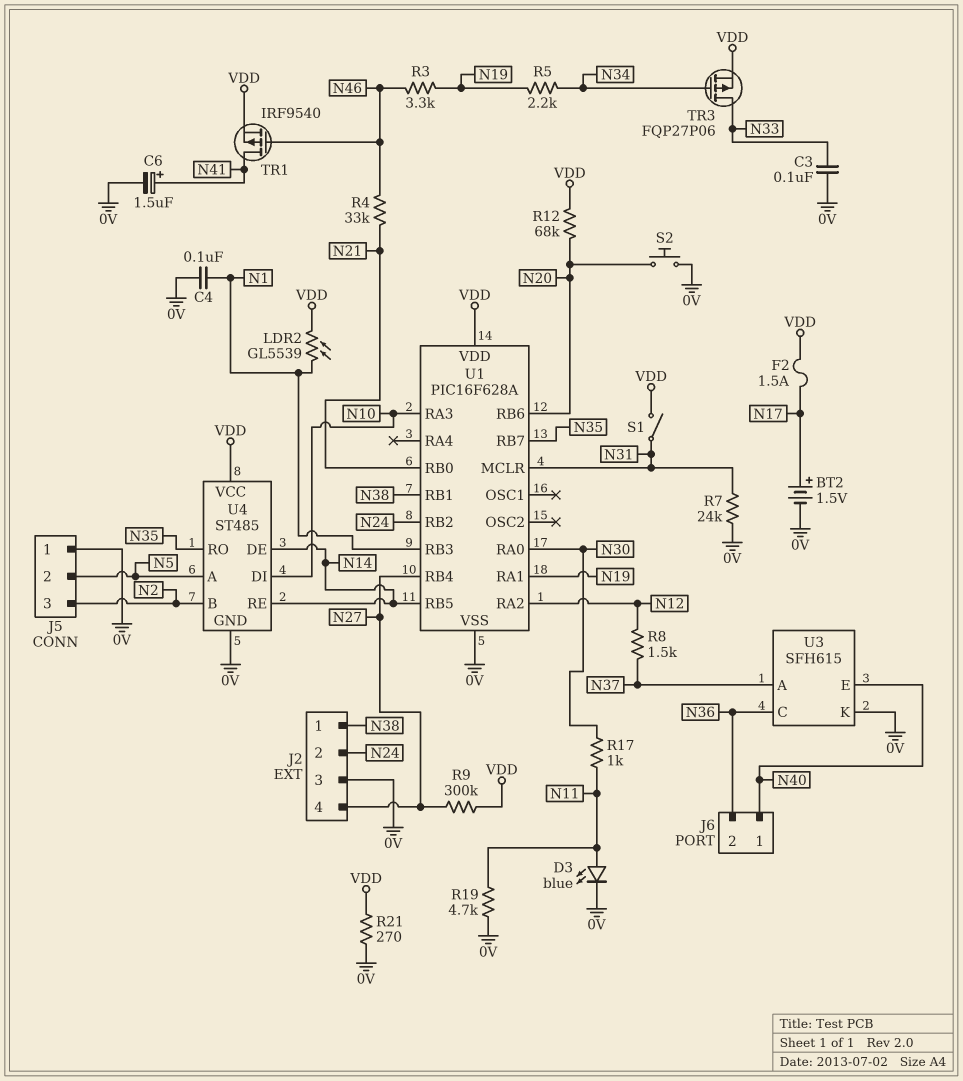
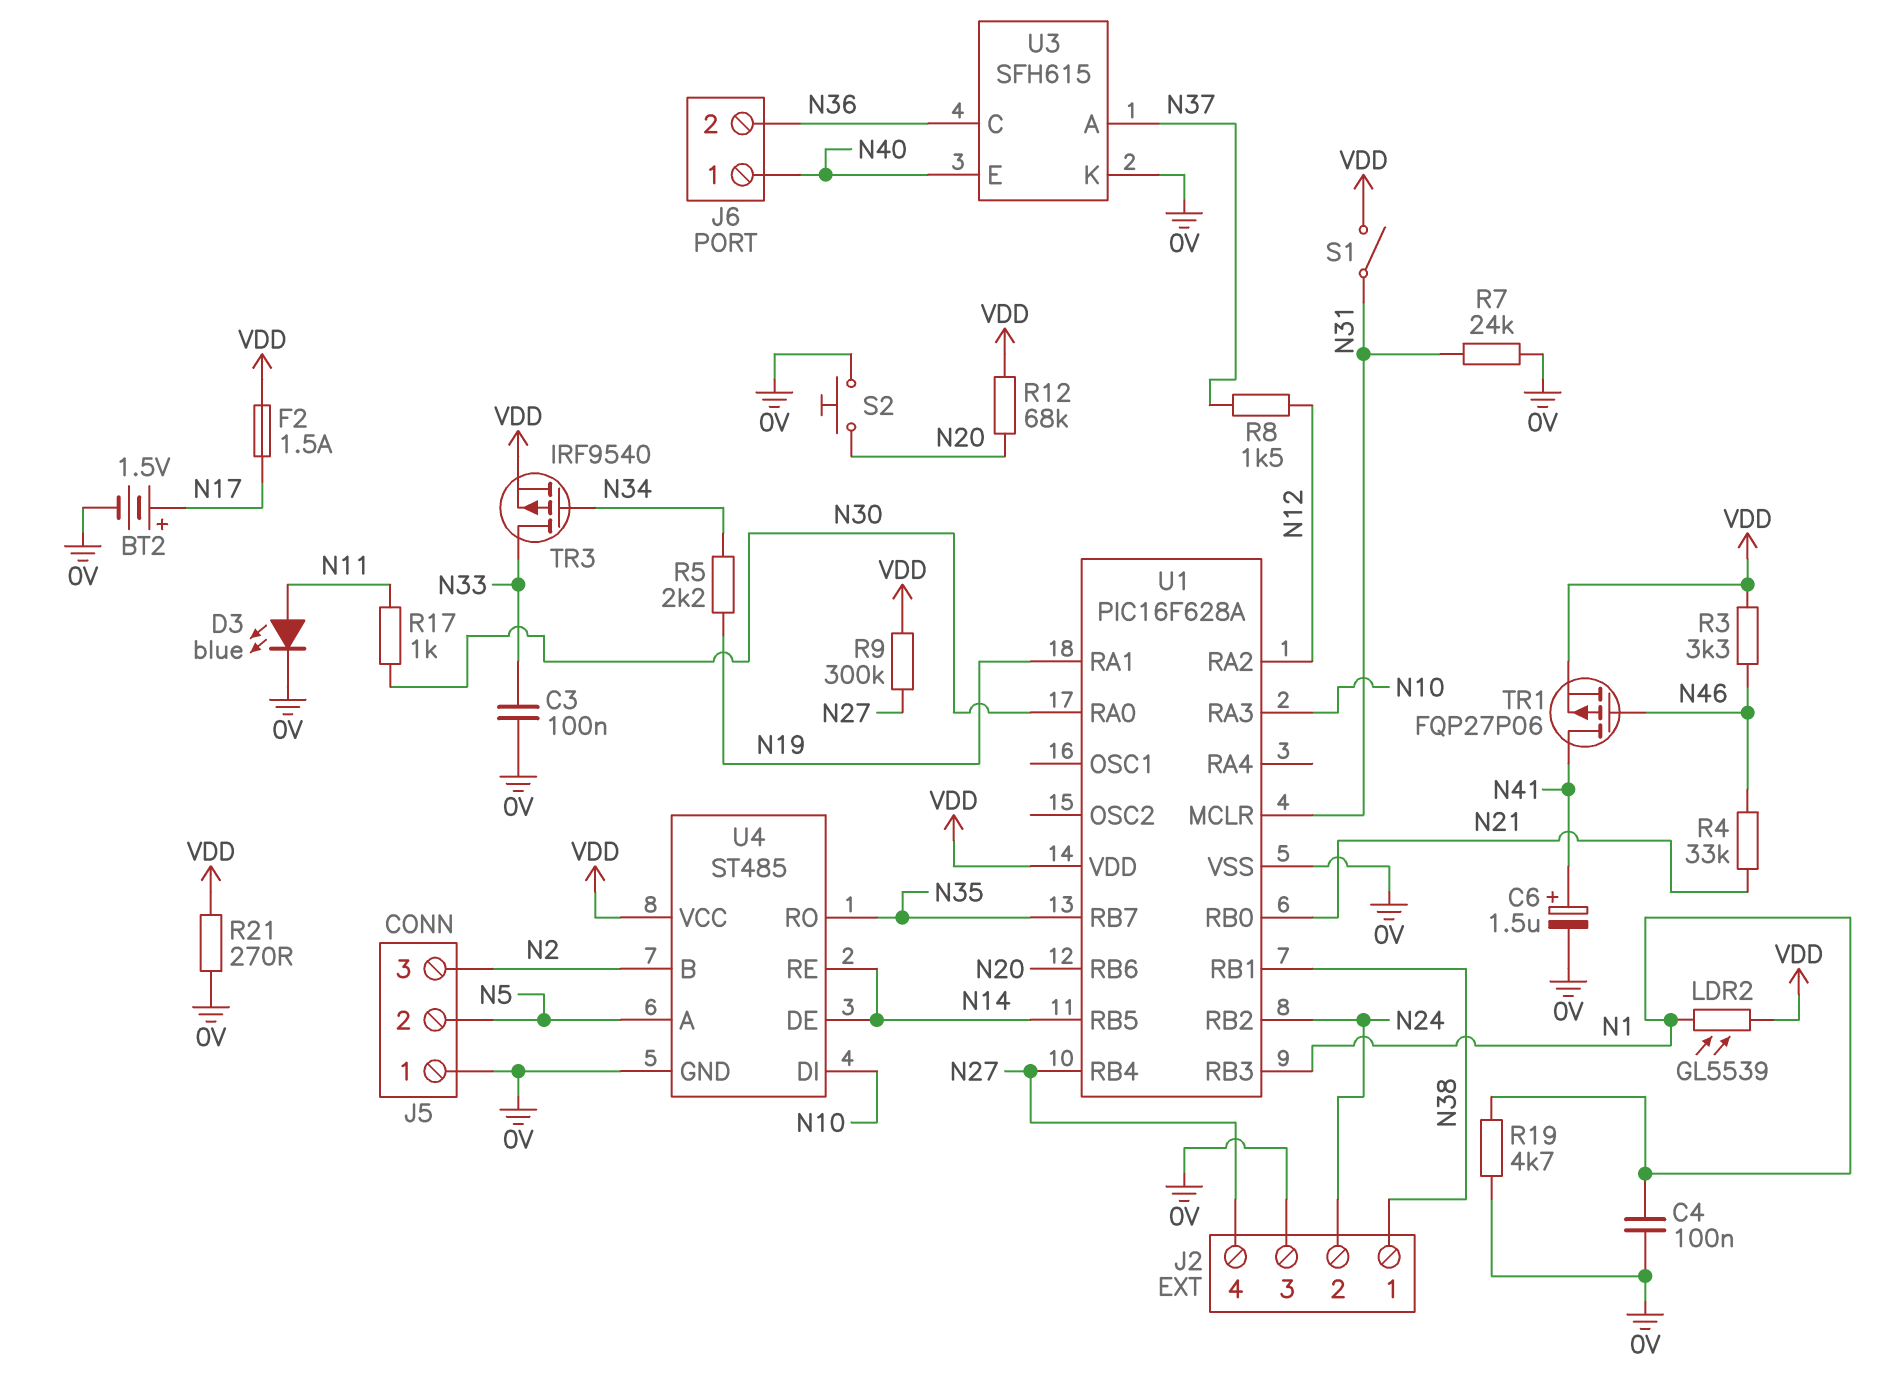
R3: 3.3k (N19, N46) -> 3.3k (N46, VDD)
R19: 4.7k (0V, N11) -> 4.7k (0V, N1)
TR1: PMOS IRF9540 (G N46, D N41, S VDD) -> PMOS FQP27P06 (G N46, D N41, S VDD)
TR3: PMOS FQP27P06 (G N34, D N33, S VDD) -> PMOS IRF9540 (G N34, D N33, S VDD)

